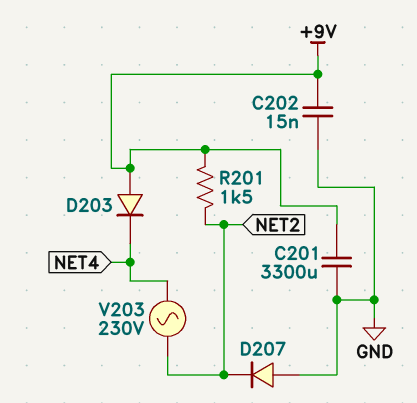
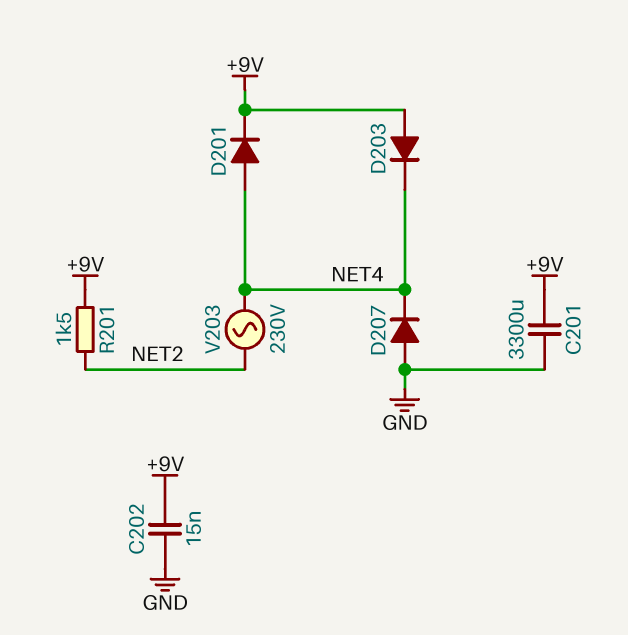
D201: none -> diode (A NET4, K +9V)
D207: diode (A GND, K NET2) -> diode (A GND, K NET4)

